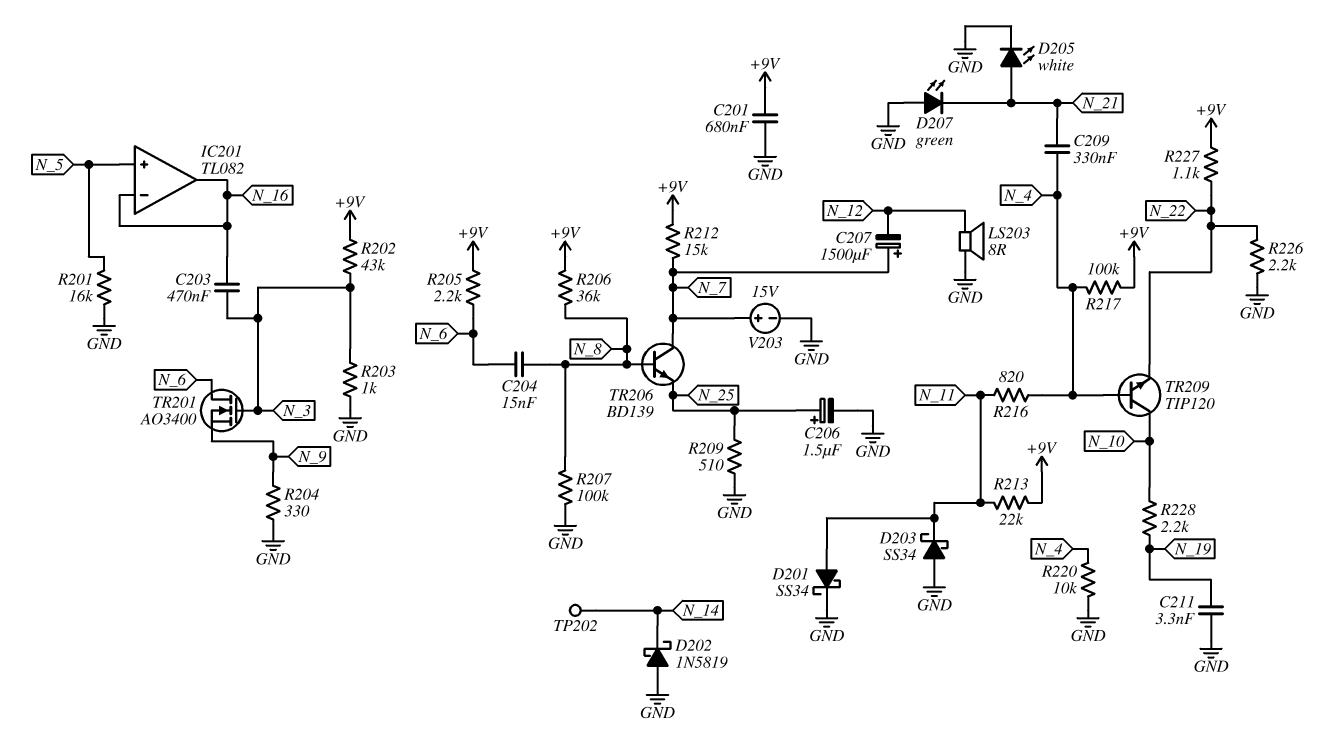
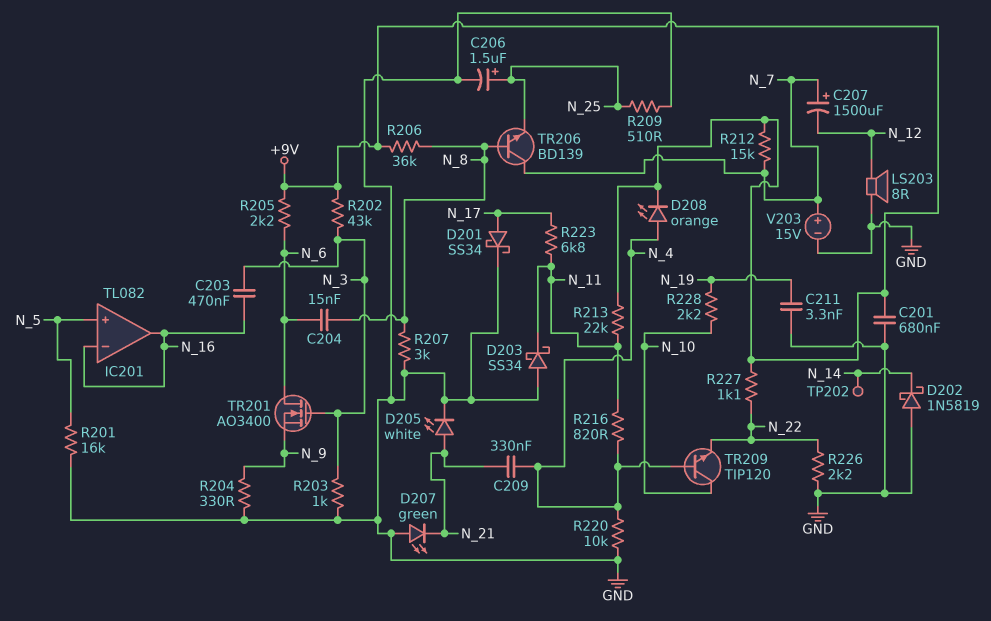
D201: schottky SS34 (A N_11, K GND) -> schottky SS34 (A N_17, K GND)
D208: none -> LED orange (A N_4, K +9V)
R207: 100k (GND, N_8) -> 3k (GND, N_8)
R217: 100k (+9V, N_4) -> none
R223: none -> 6.8k (N_11, N_17)

